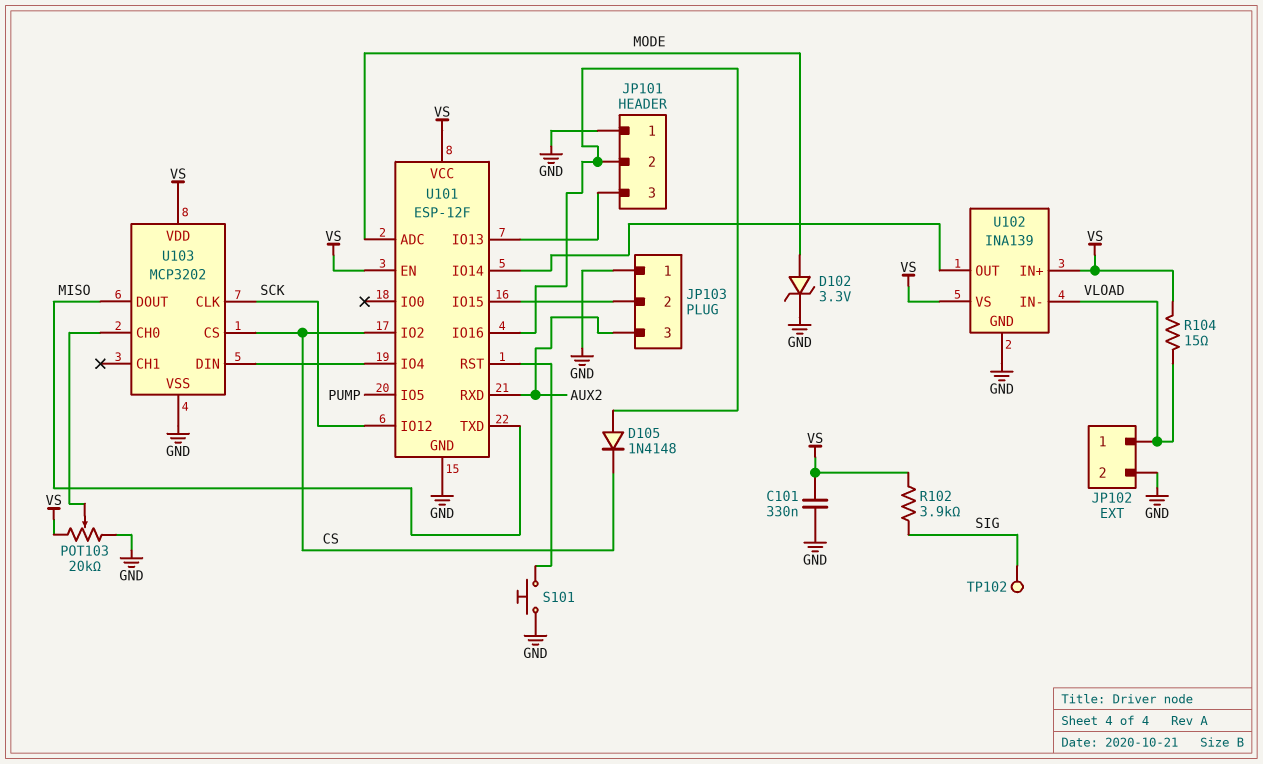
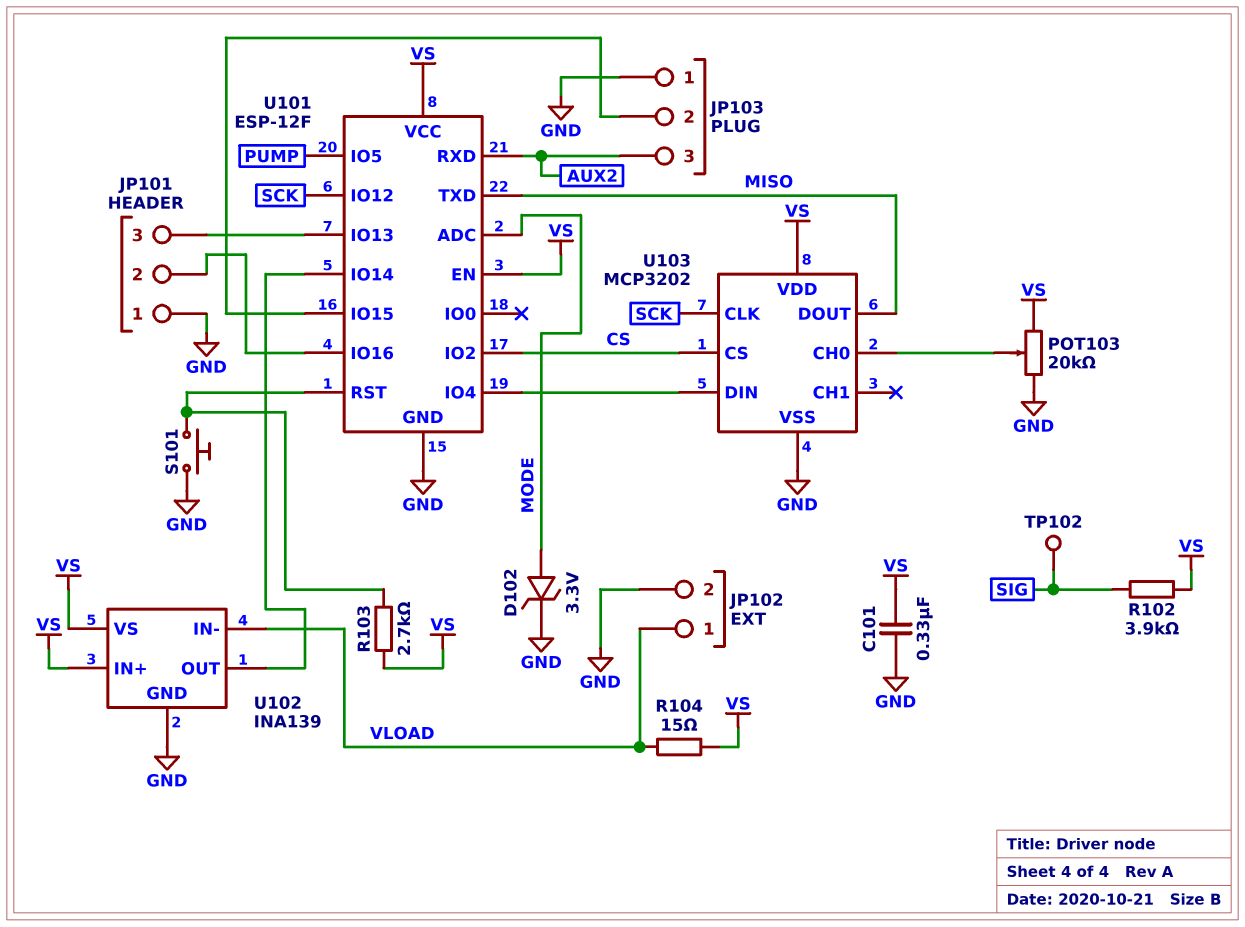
D105: diode 1N4148 (A JP101/2, K CS) -> none
R103: none -> 2.7k (U101/RST, VS)

